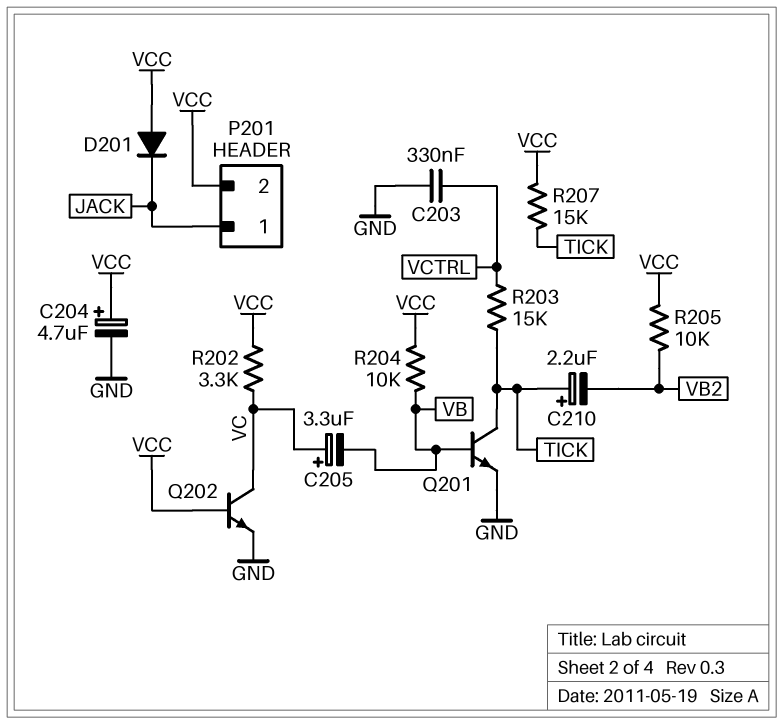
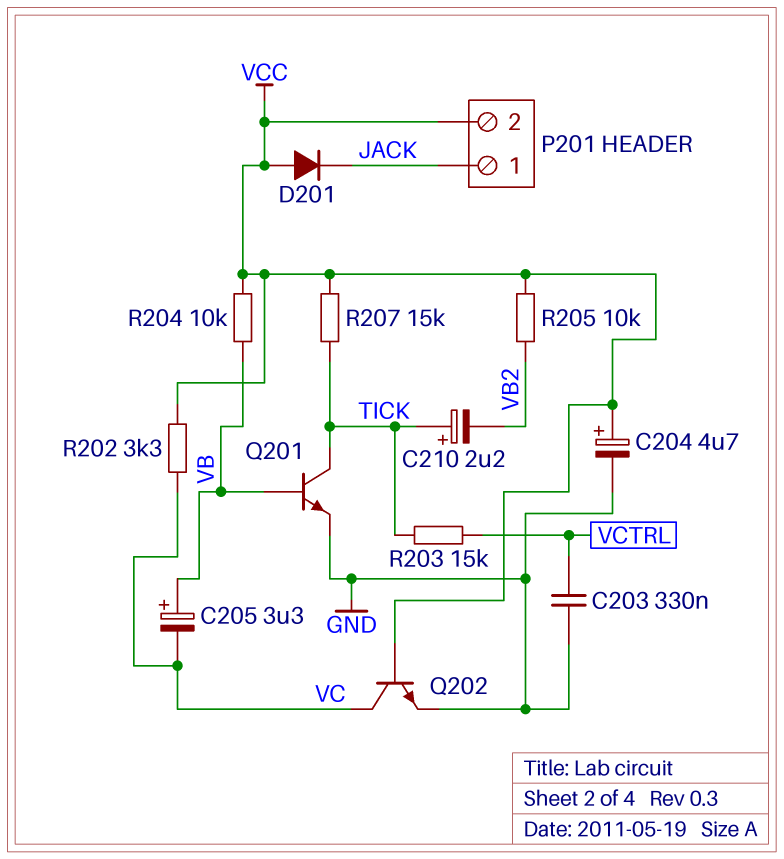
C205: 3.3uF (plus VC, minus VB) -> 3.3uF (plus VB, minus VC)

